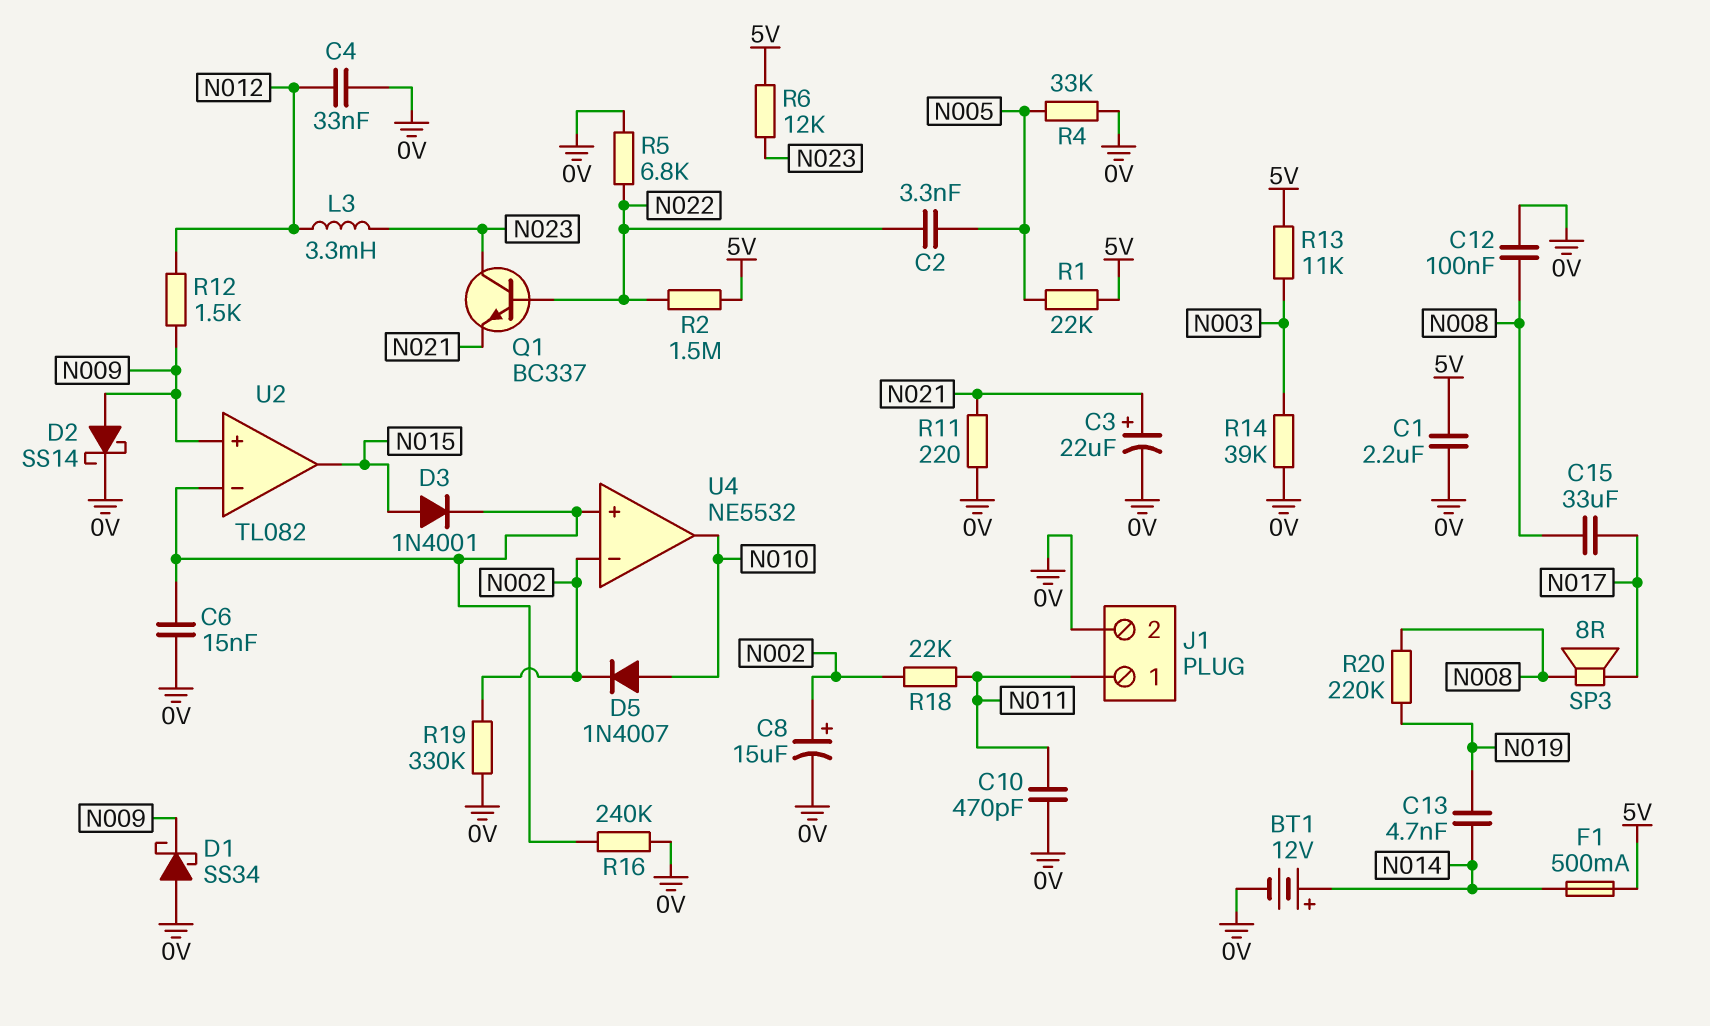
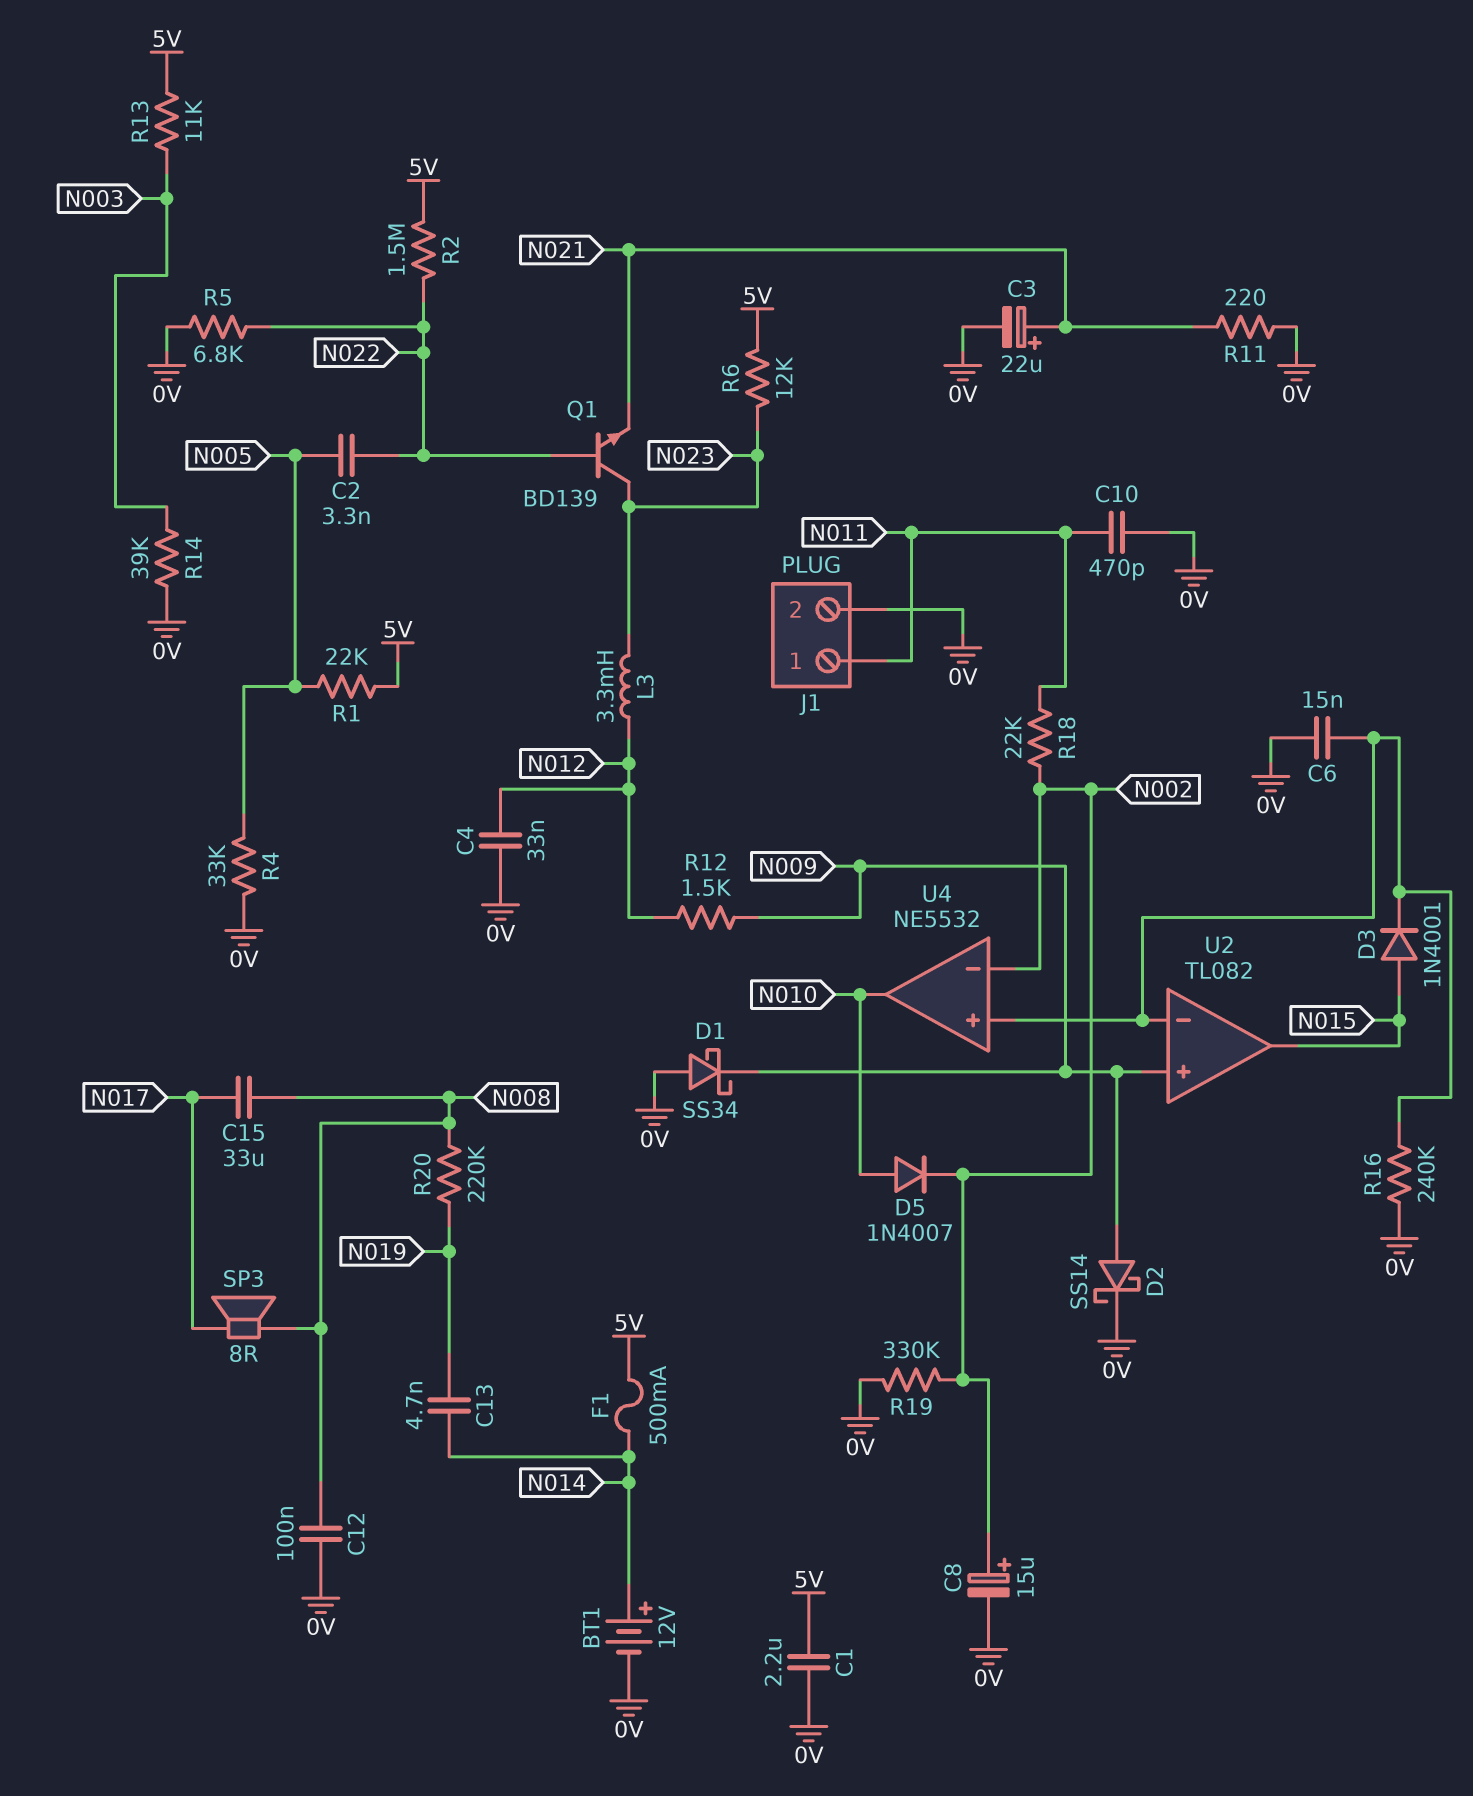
Q1: NPN BC337 (B N022, C N023, E N021) -> NPN BD139 (B N022, C N023, E N021)

